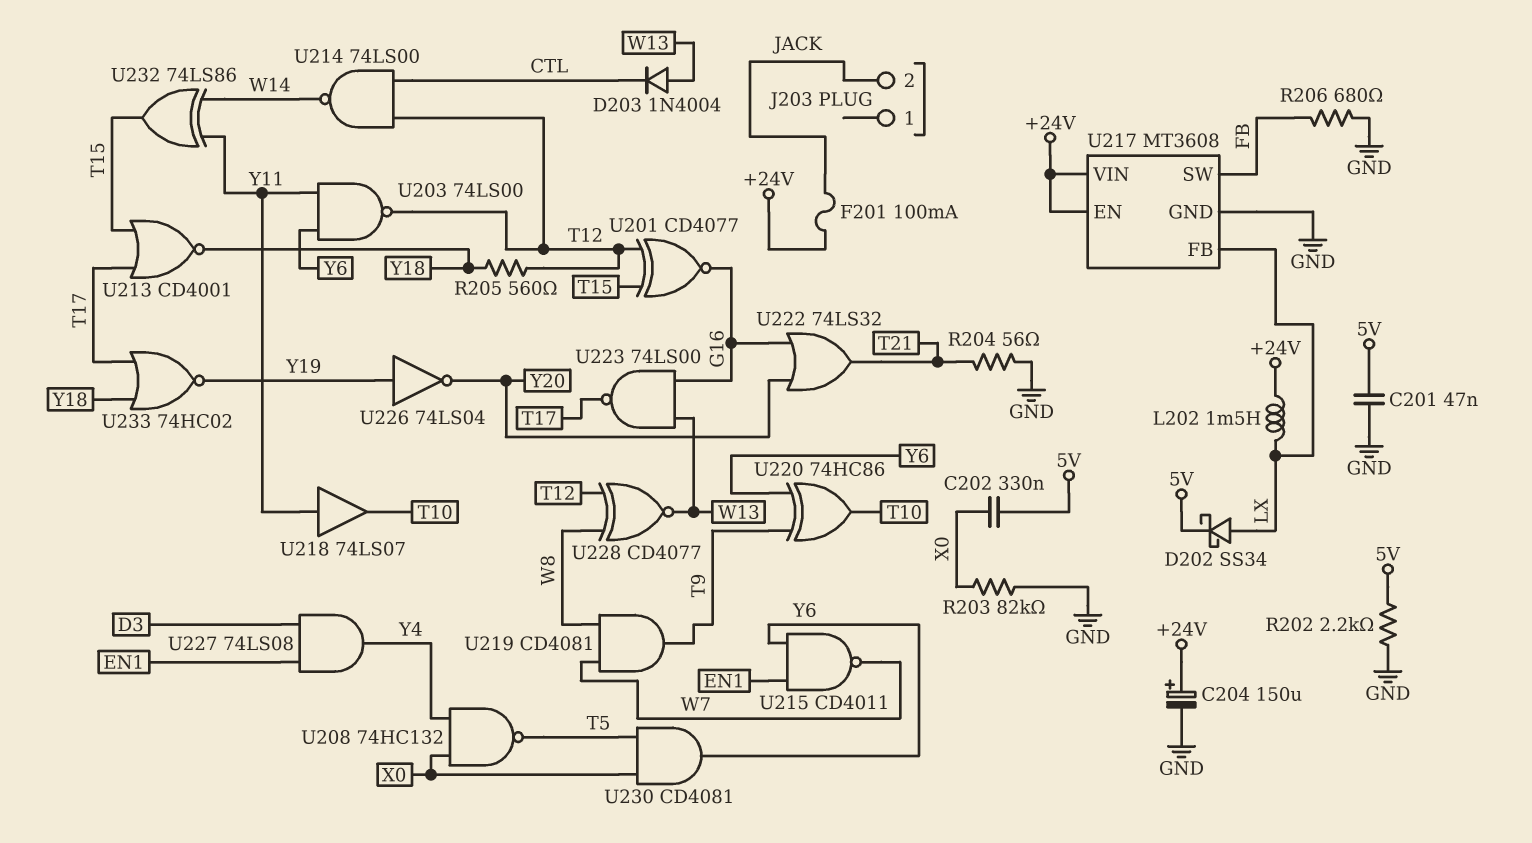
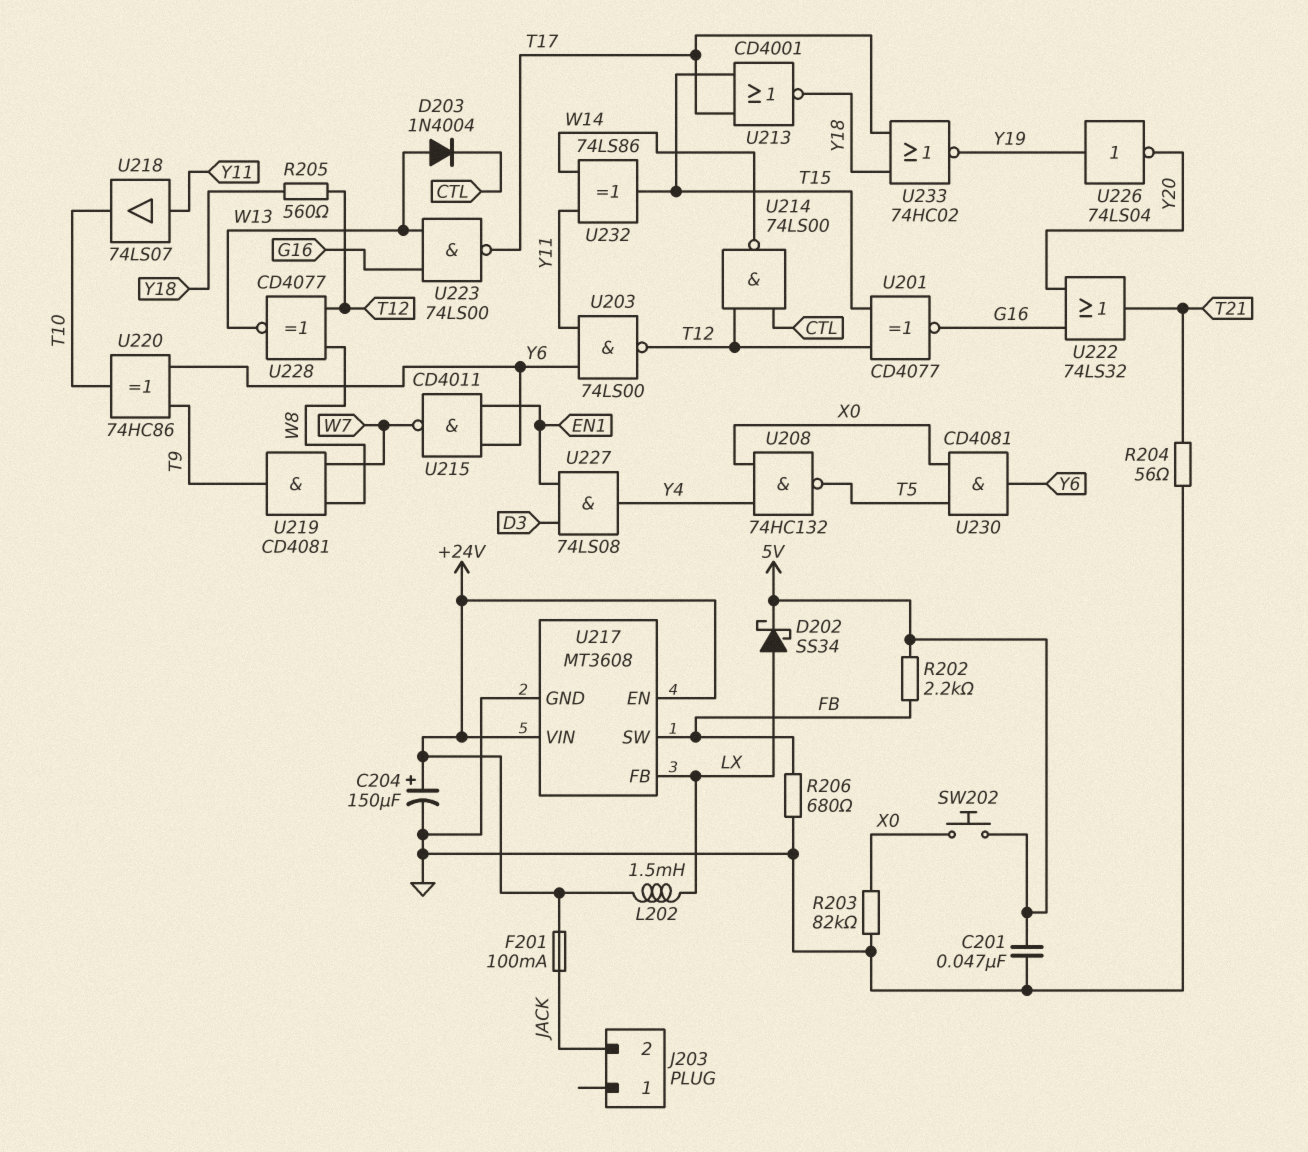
C202: 330nF (5V, X0) -> none
R202: 2.2k (5V, GND) -> 2.2k (5V, FB)
SW202: none -> button (5V, X0)

